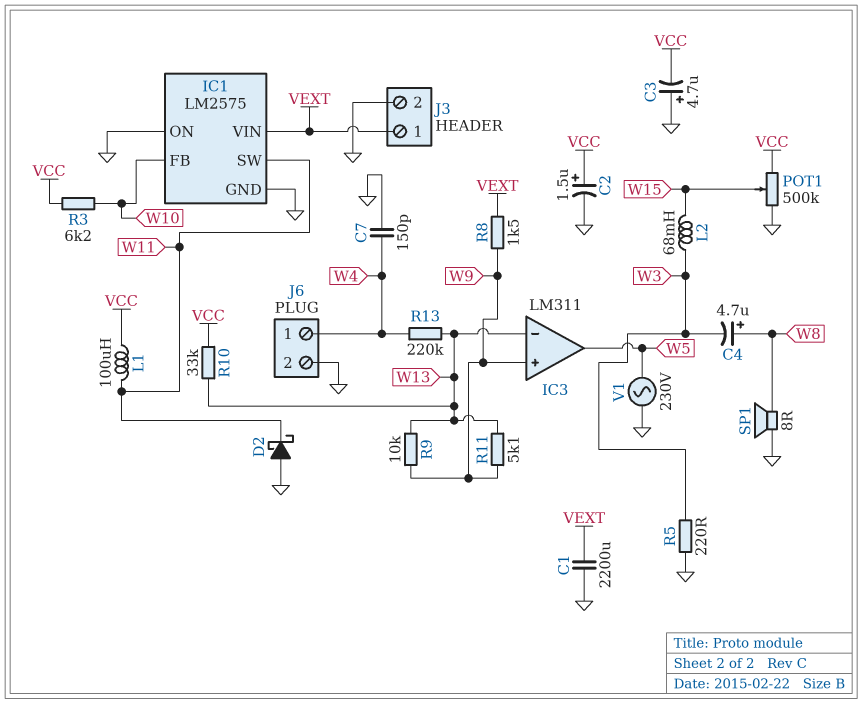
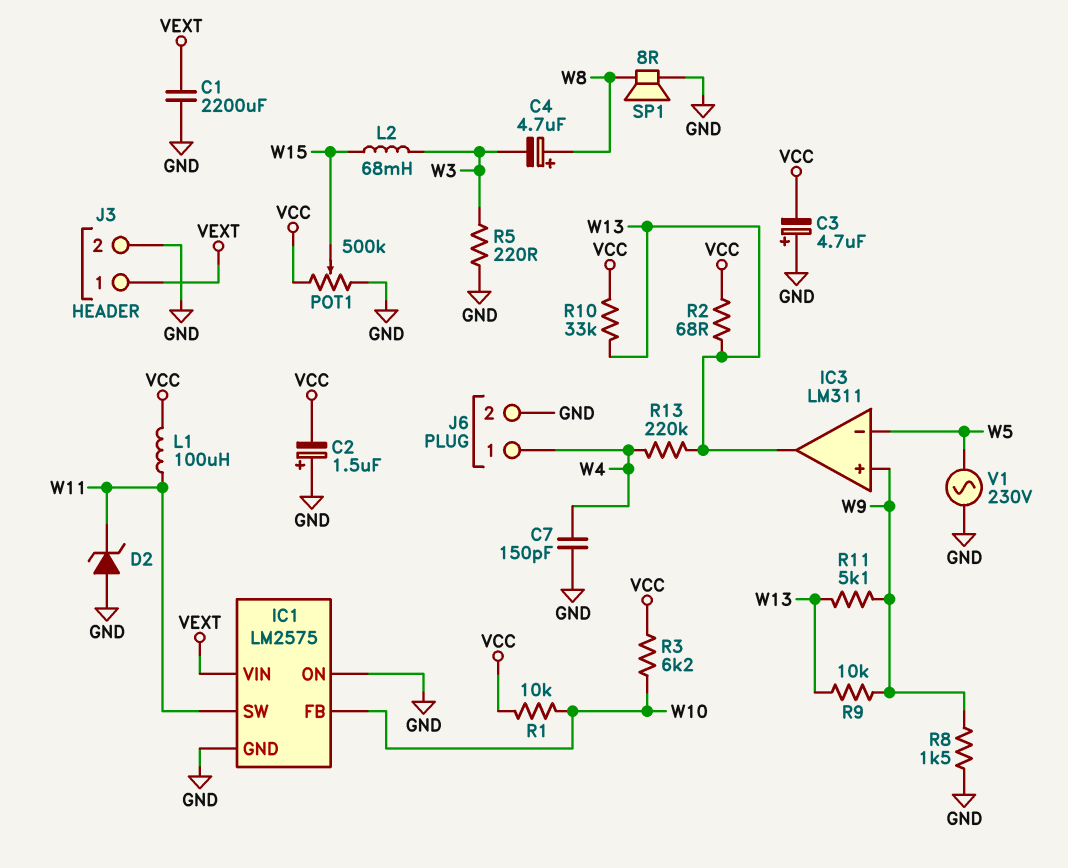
C2: 1.5uF (plus VCC, minus GND) -> 1.5uF (plus GND, minus VCC)
D2: schottky (A GND, K W11) -> zener (A GND, K W11)
IC3 pin in-: W13 -> W5
IC3 pin out: W5 -> W13
R1: none -> 10k (VCC, W10)
R2: none -> 68 (VCC, W13)
R8: 1.5k (VEXT, W9) -> 1.5k (GND, W9)

